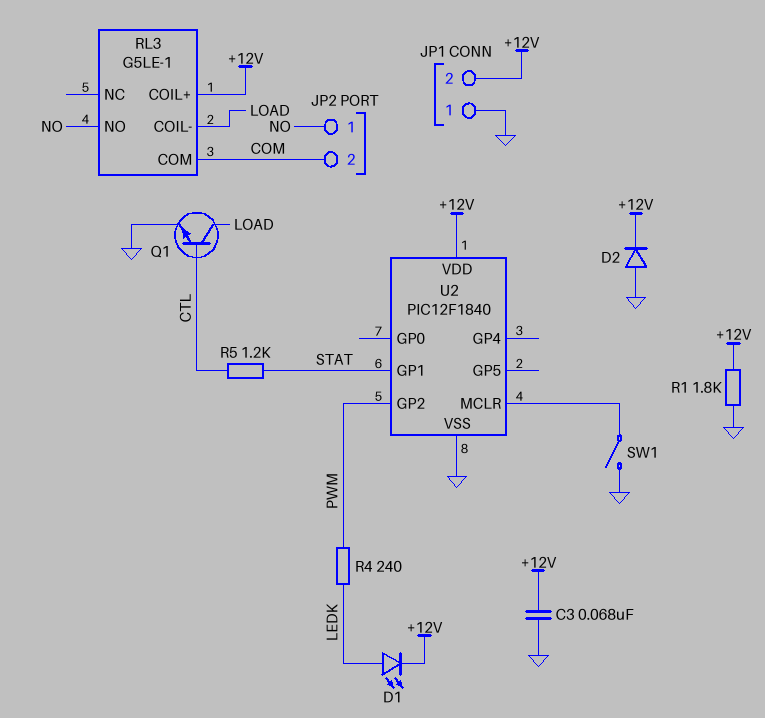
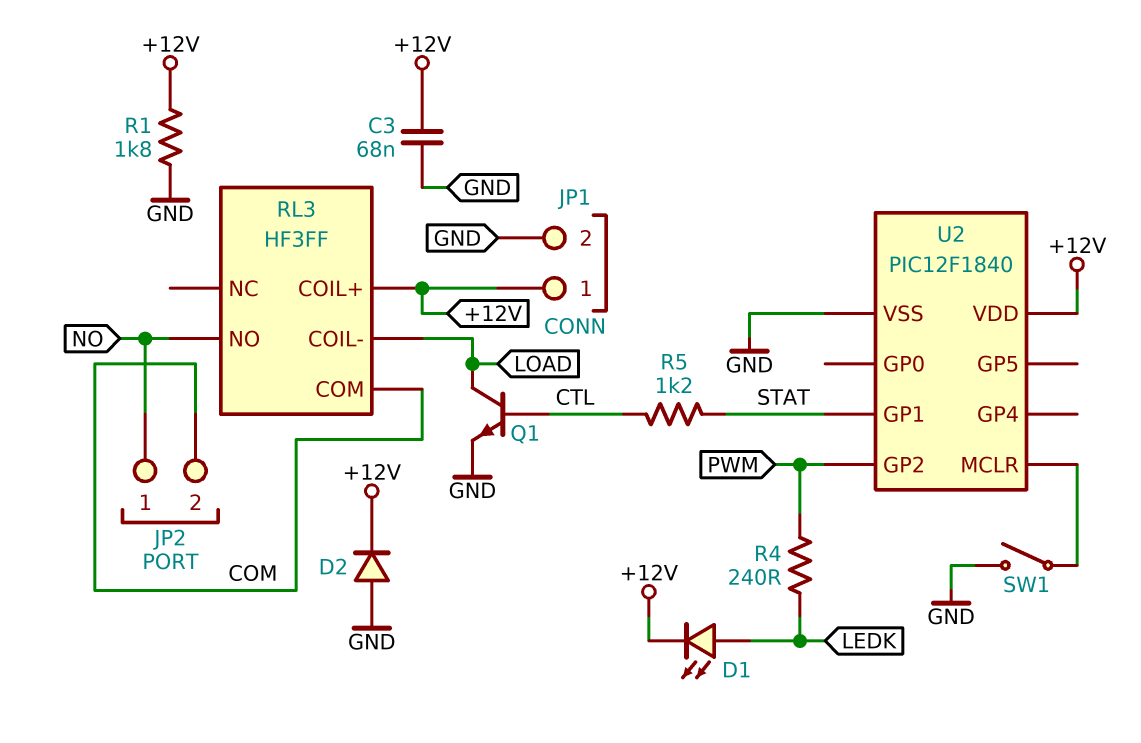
JP1 pin 1: GND -> +12V
JP1 pin 2: +12V -> GND
RL3: G5LE-1 -> HF3FF

